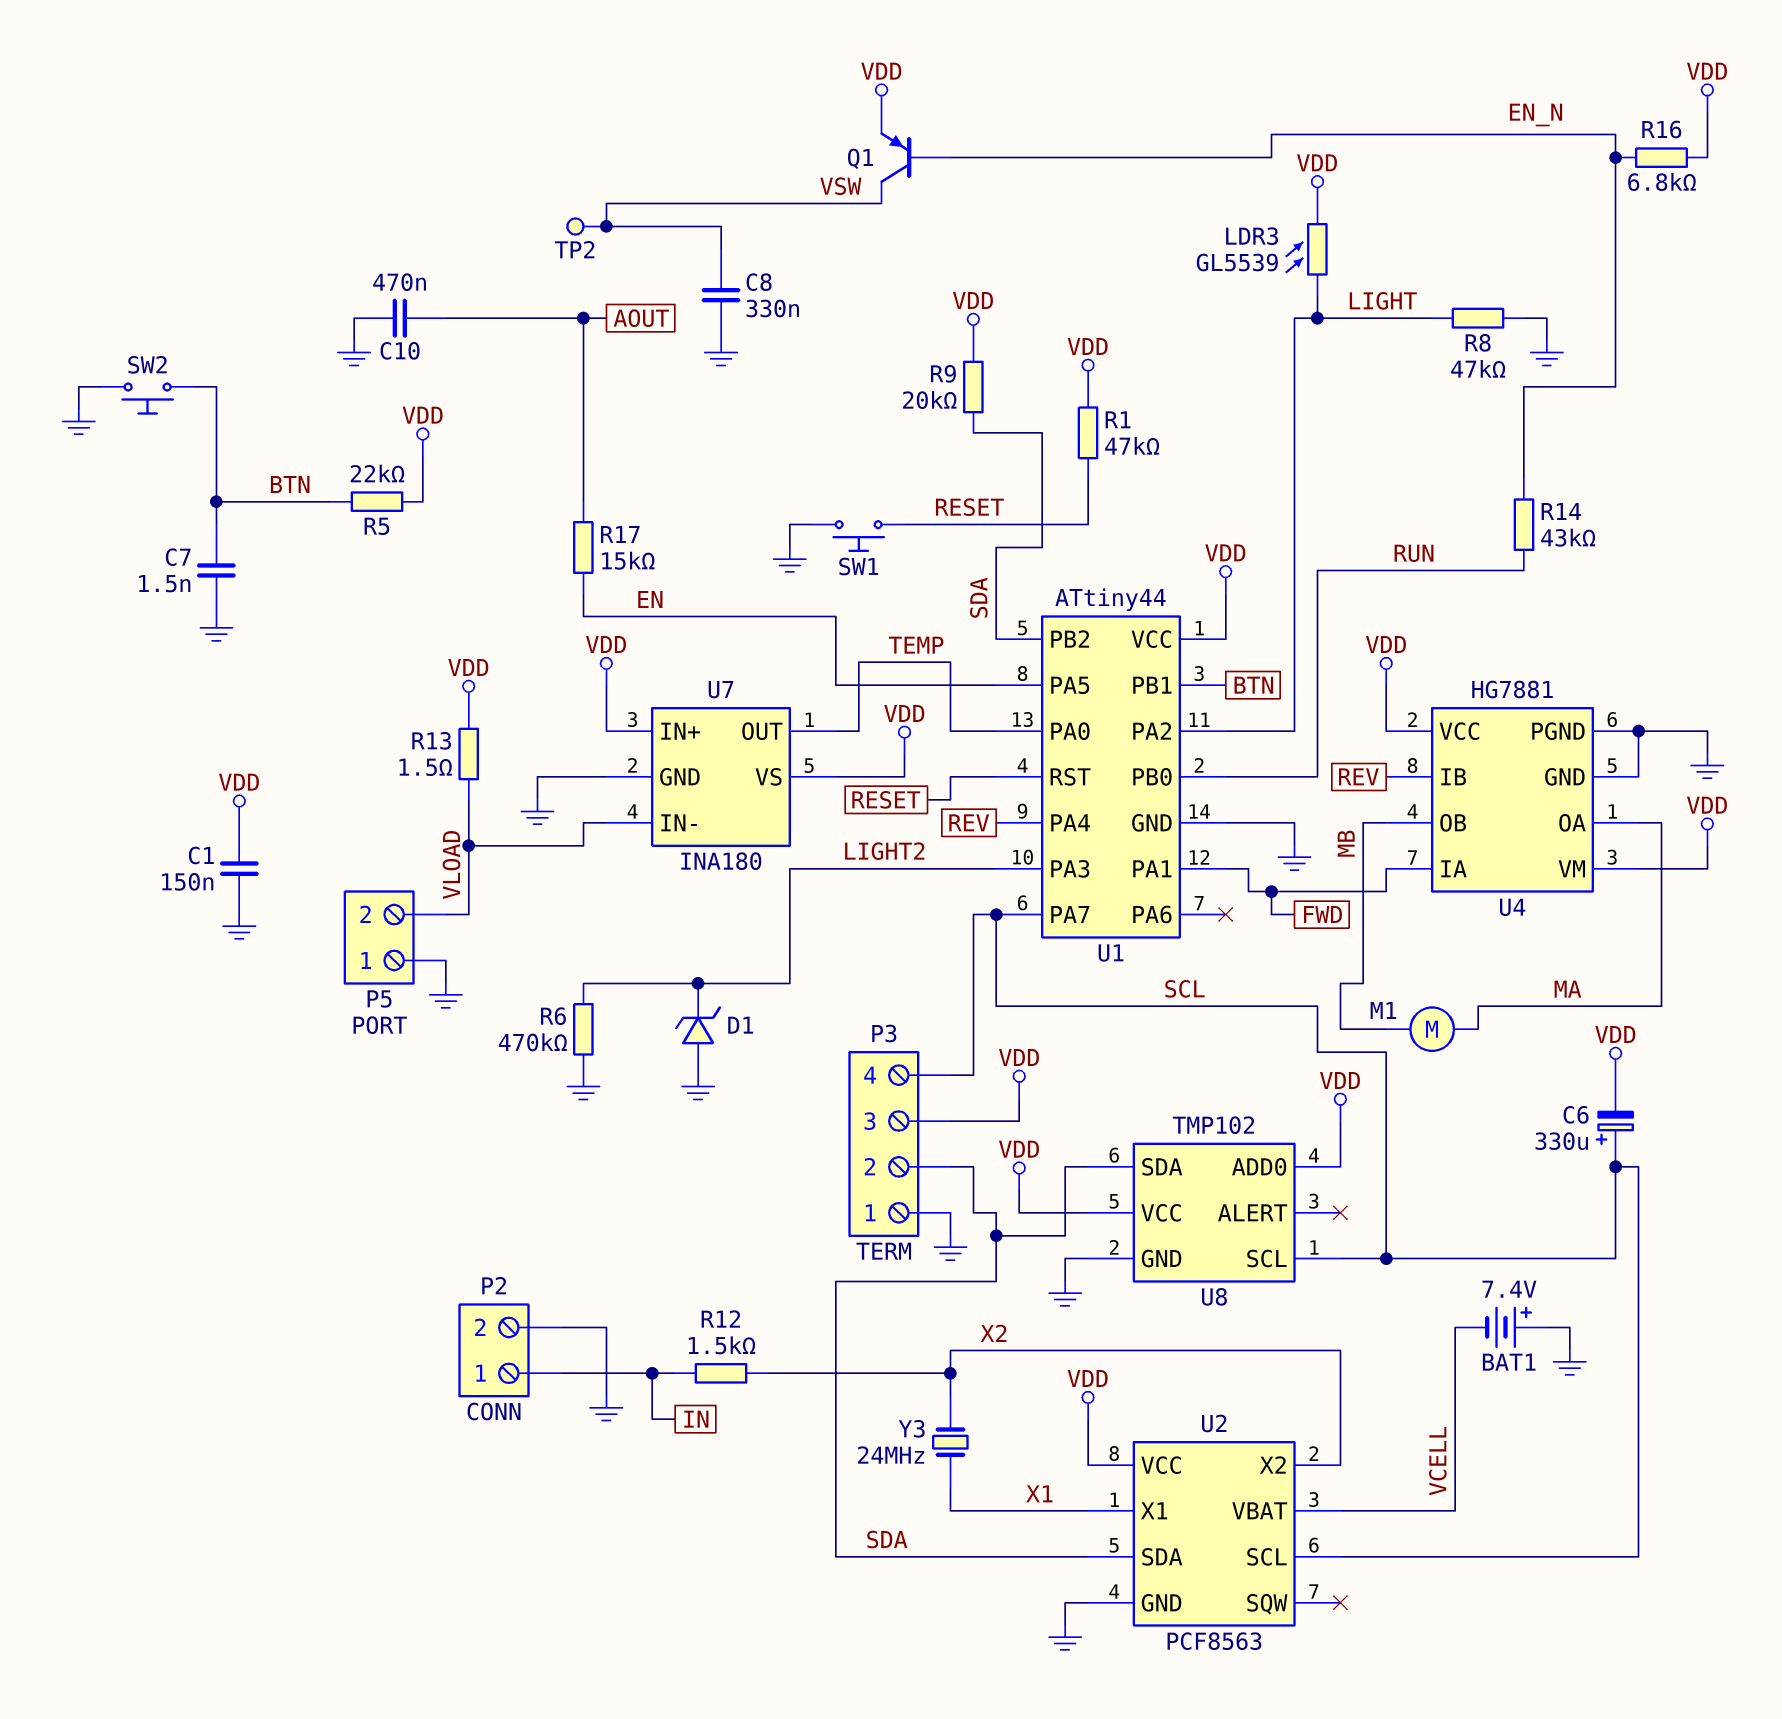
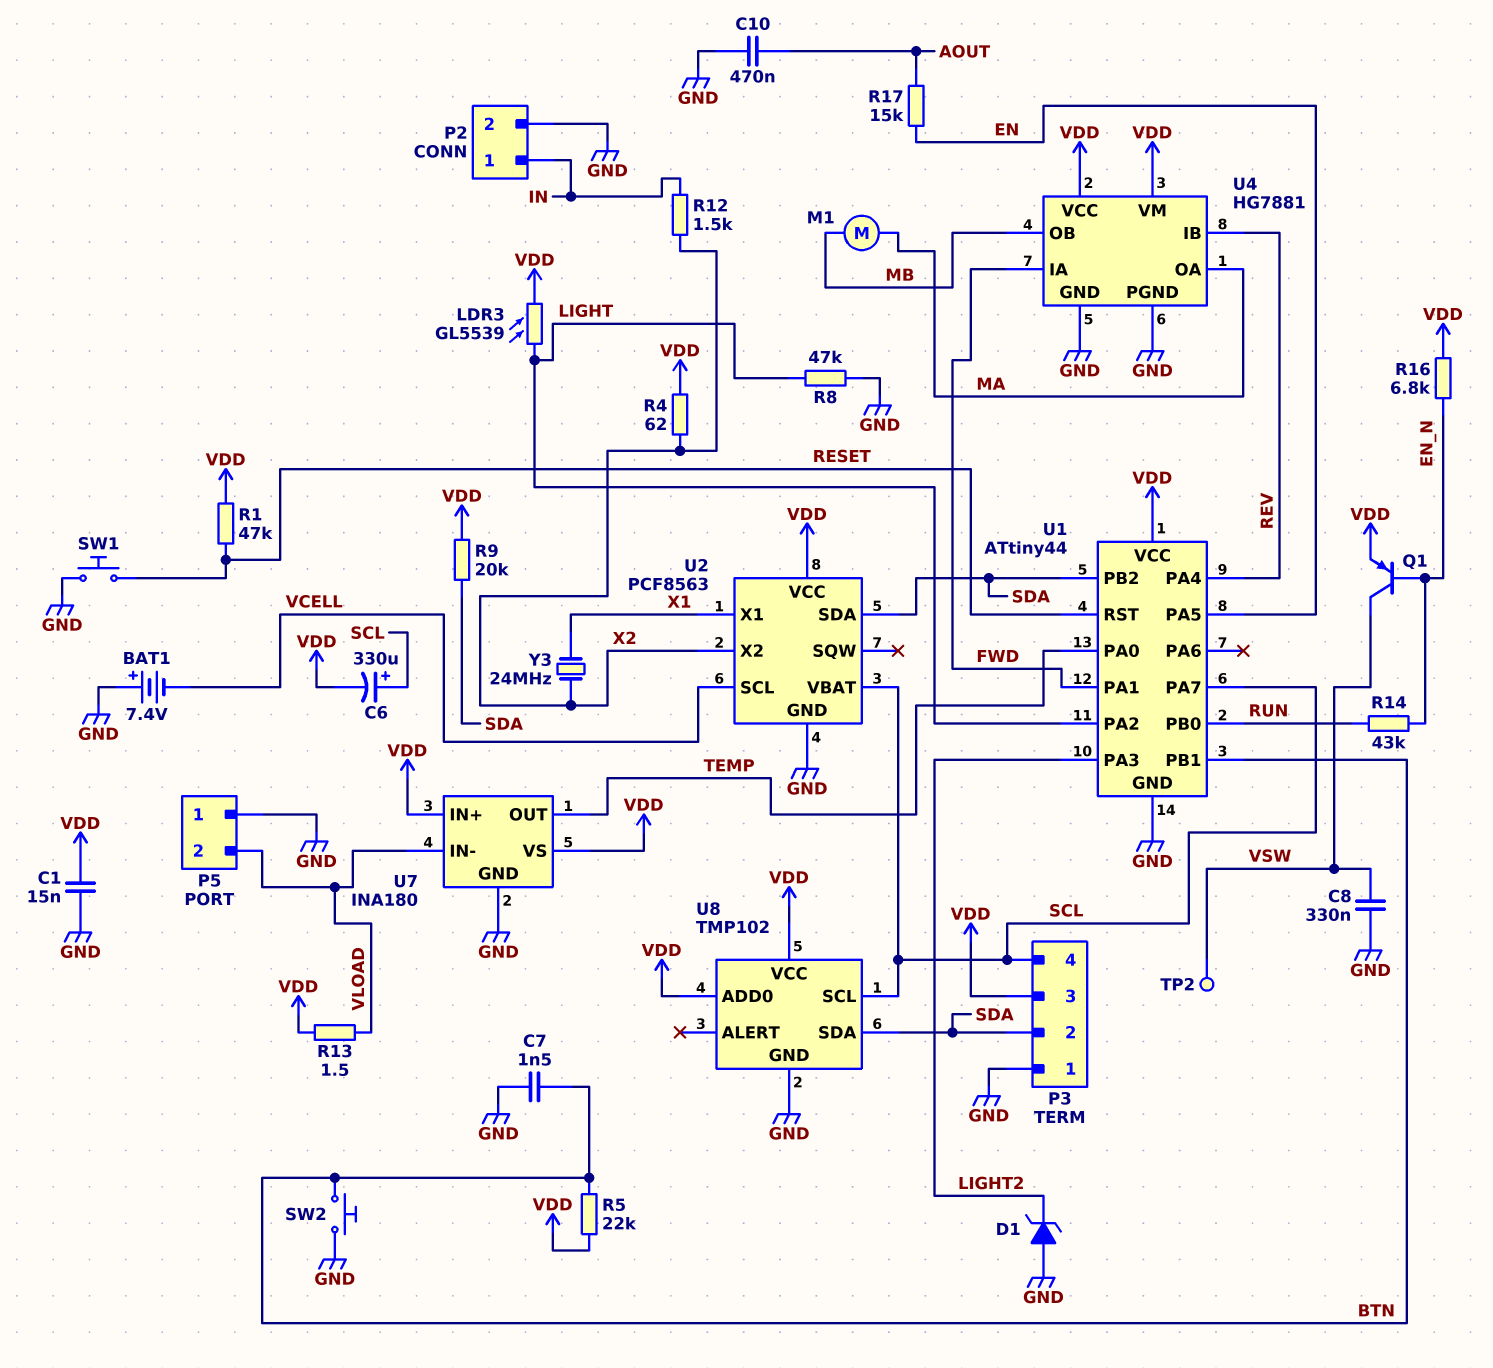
C1: 150nF (GND, VDD) -> 15nF (GND, VDD)
R4: none -> 62 (VDD, X2)
R6: 470k (GND, LIGHT2) -> none
U2 pin SCL: SCL -> VCELL
U2 pin VBAT: VCELL -> SCL

